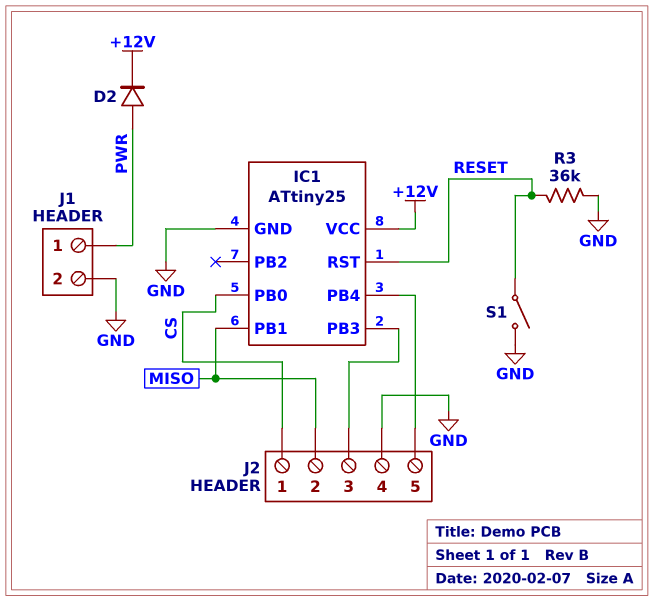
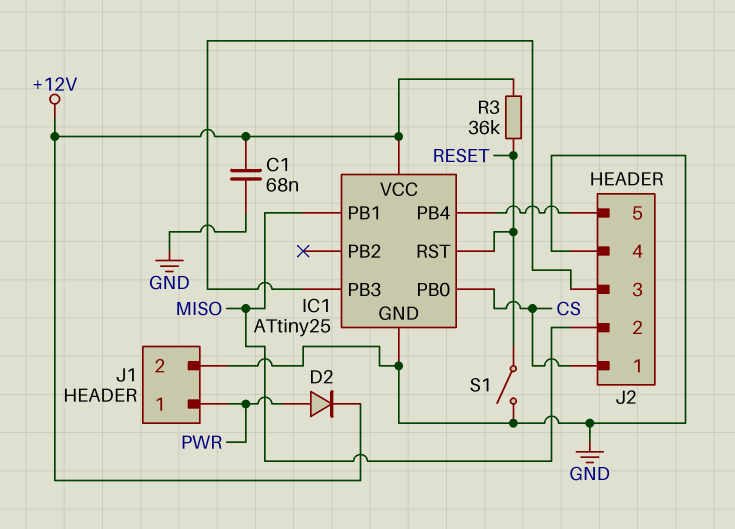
C1: none -> 68nF (+12V, GND)
R3: 36k (GND, RESET) -> 36k (+12V, RESET)

